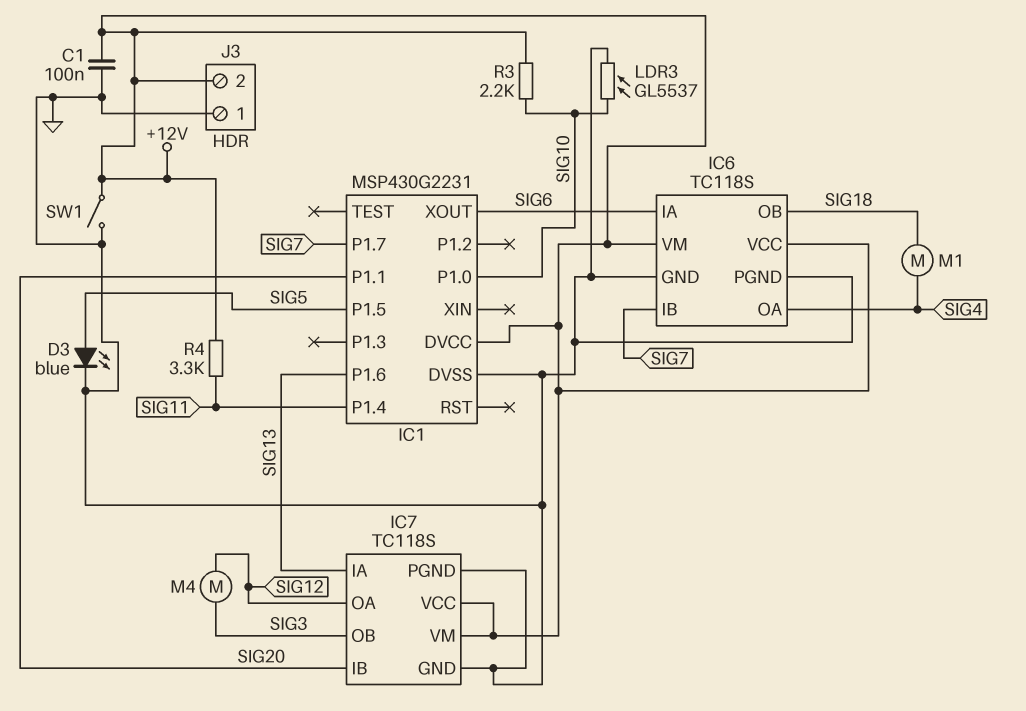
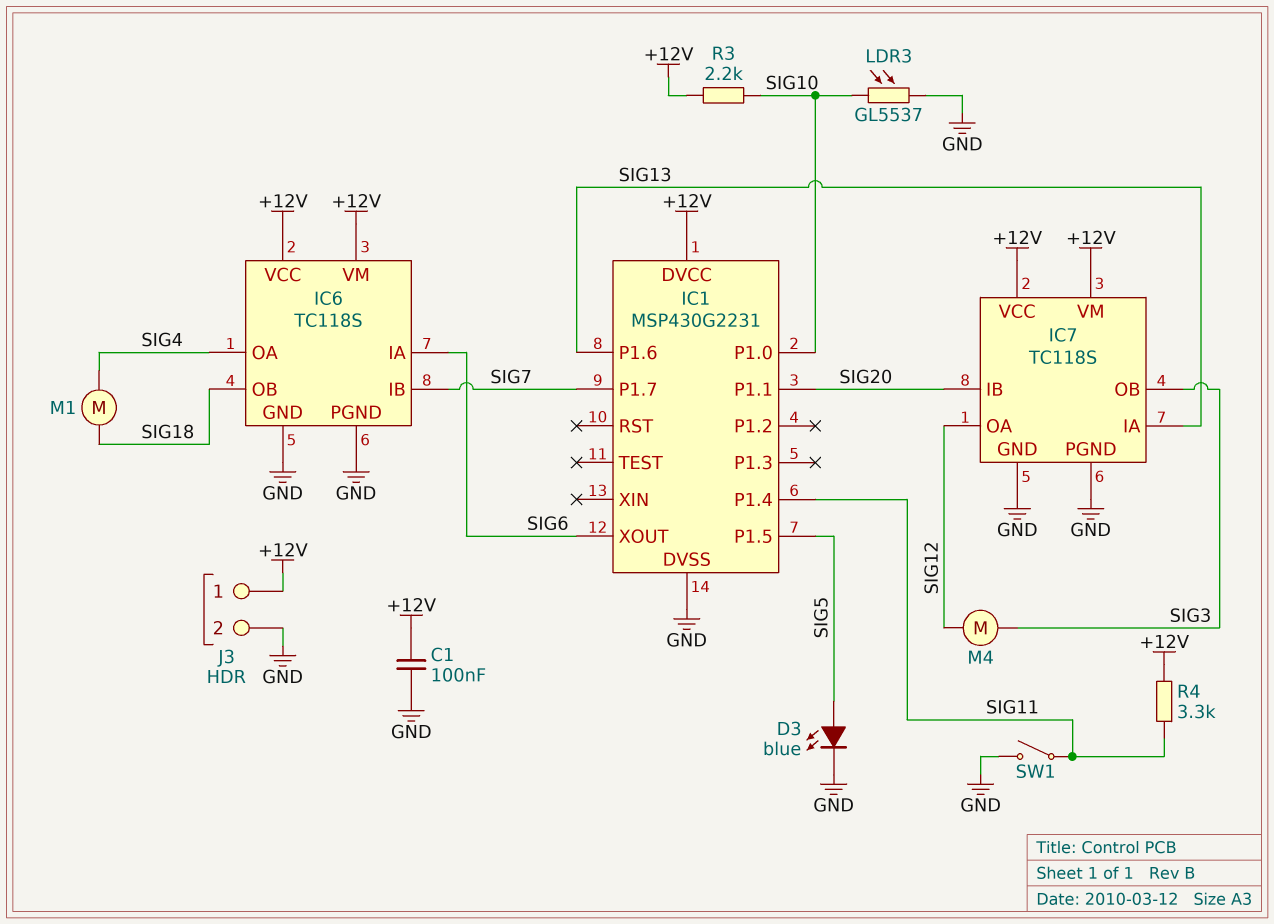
J3 pin 1: GND -> +12V
J3 pin 2: +12V -> GND
SW1: switch (+12V, GND) -> switch (GND, SIG11)

